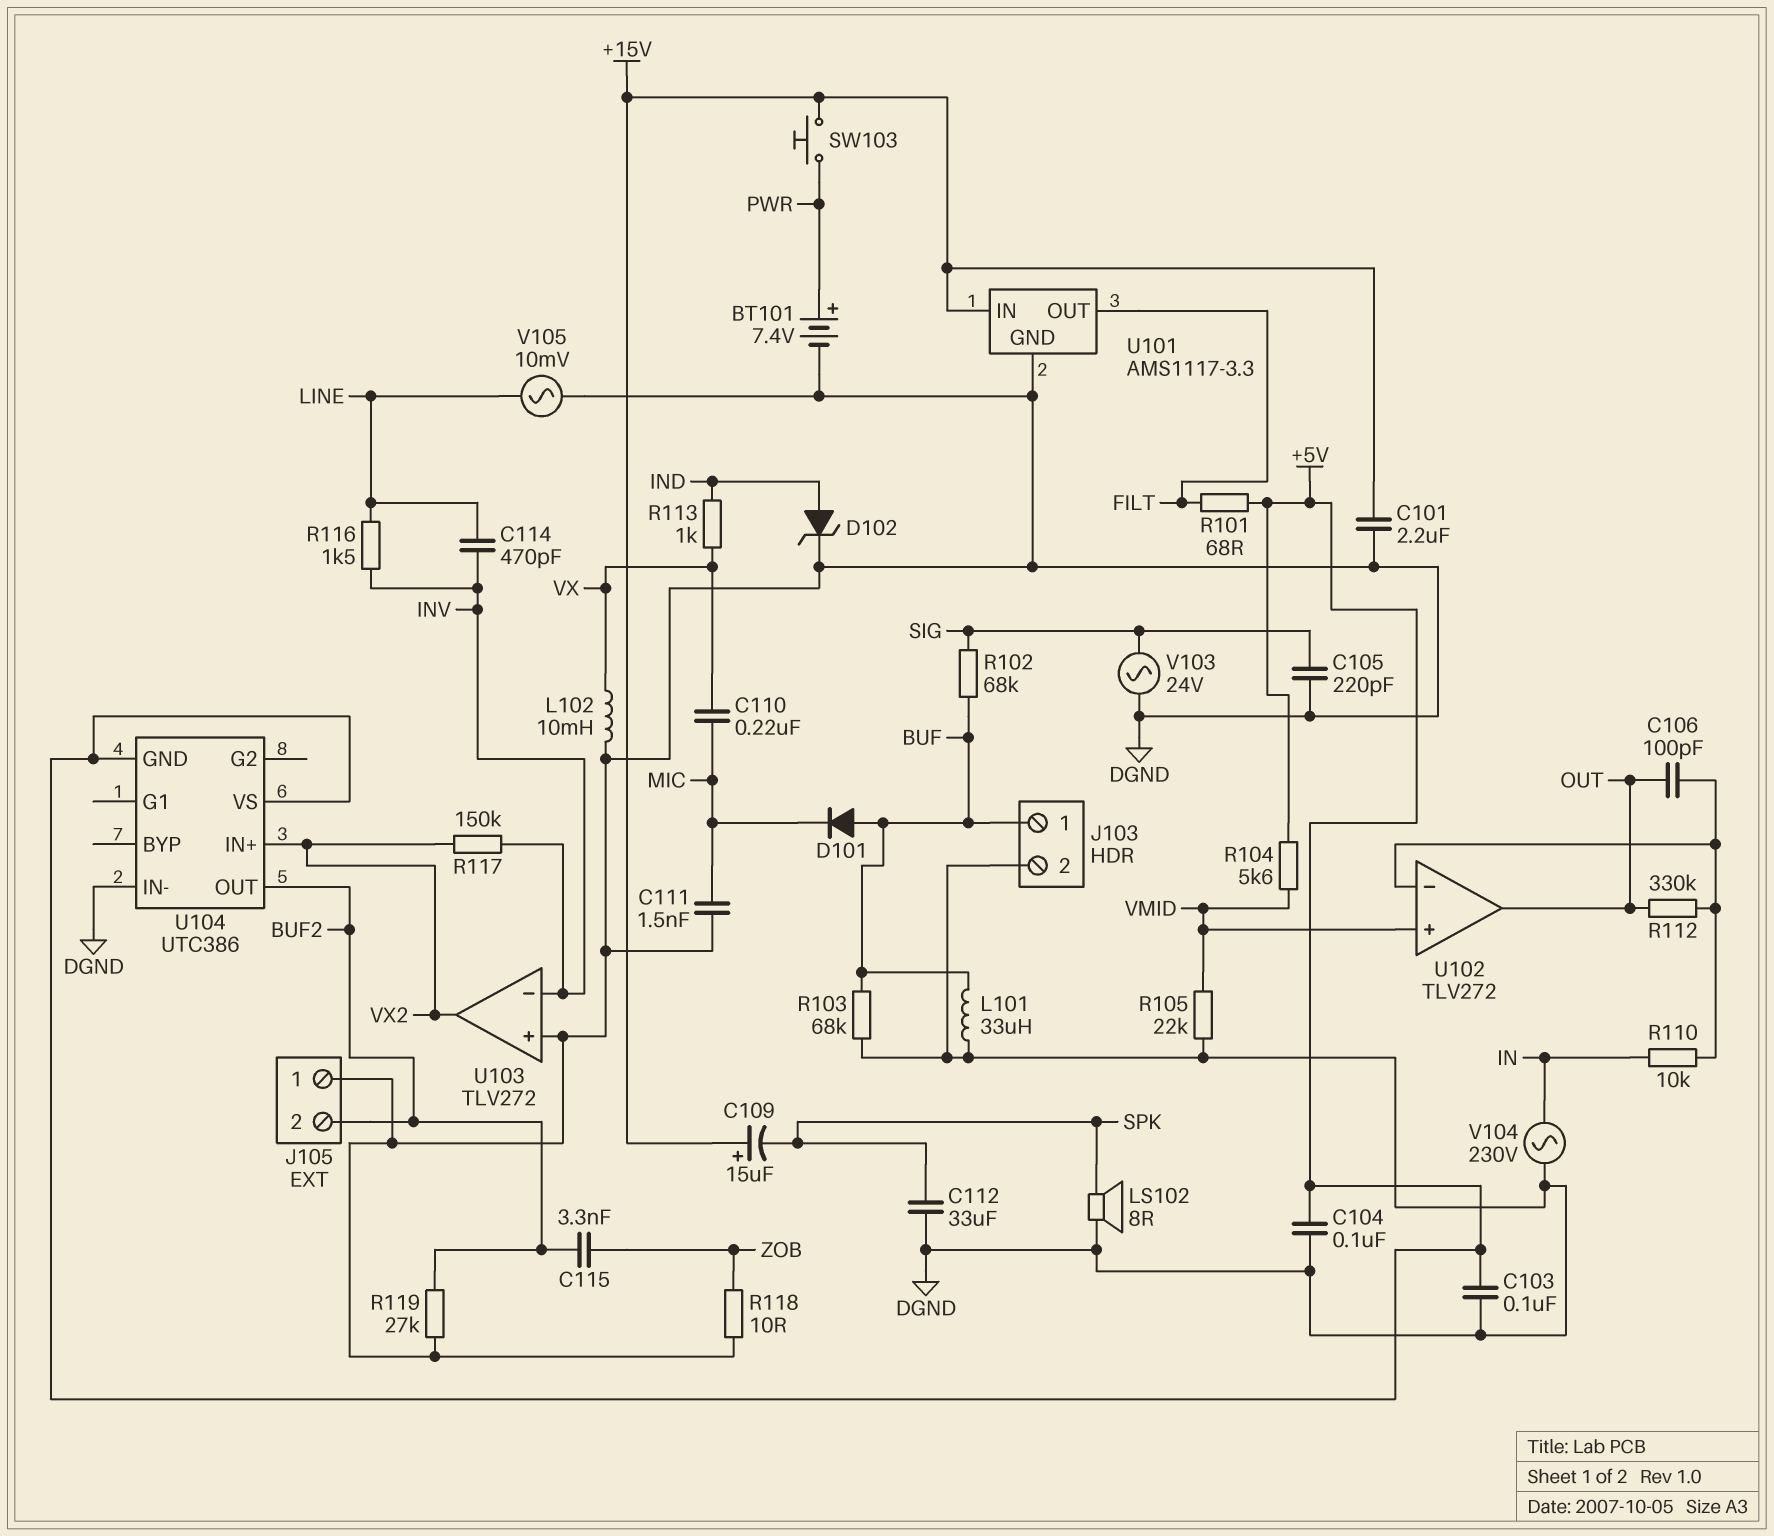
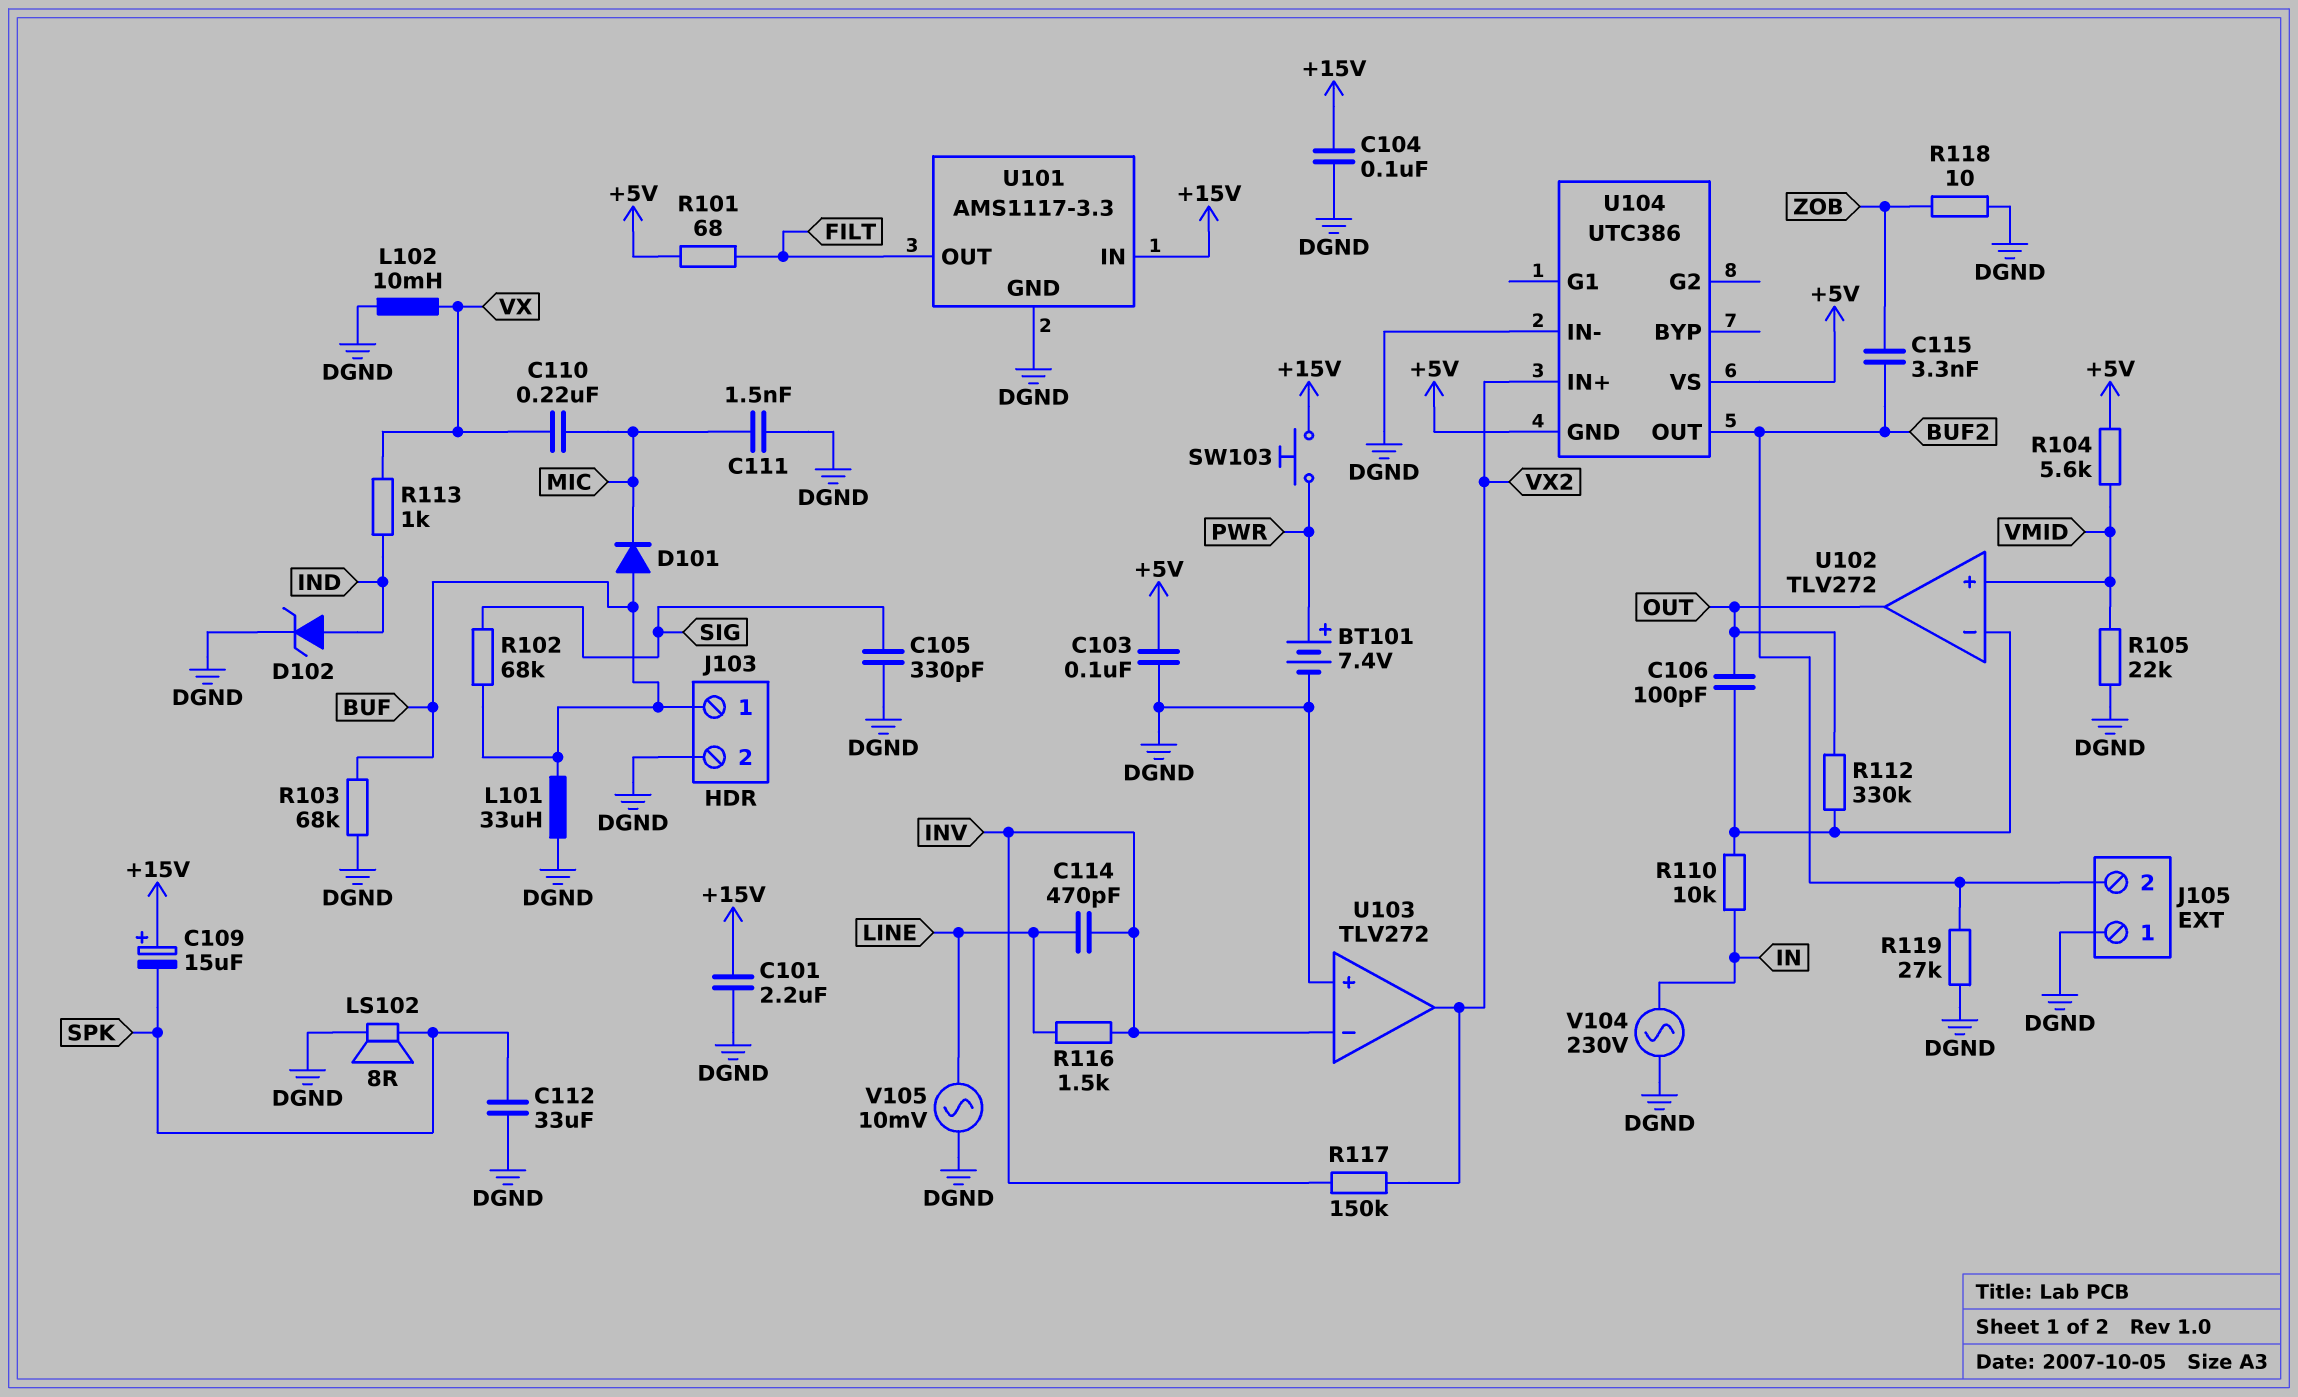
C104: 100nF (+5V, DGND) -> 100nF (+15V, DGND)
C105: 220pF (DGND, SIG) -> 330pF (DGND, SIG)
V103: AC 24V (DGND, SIG) -> none

